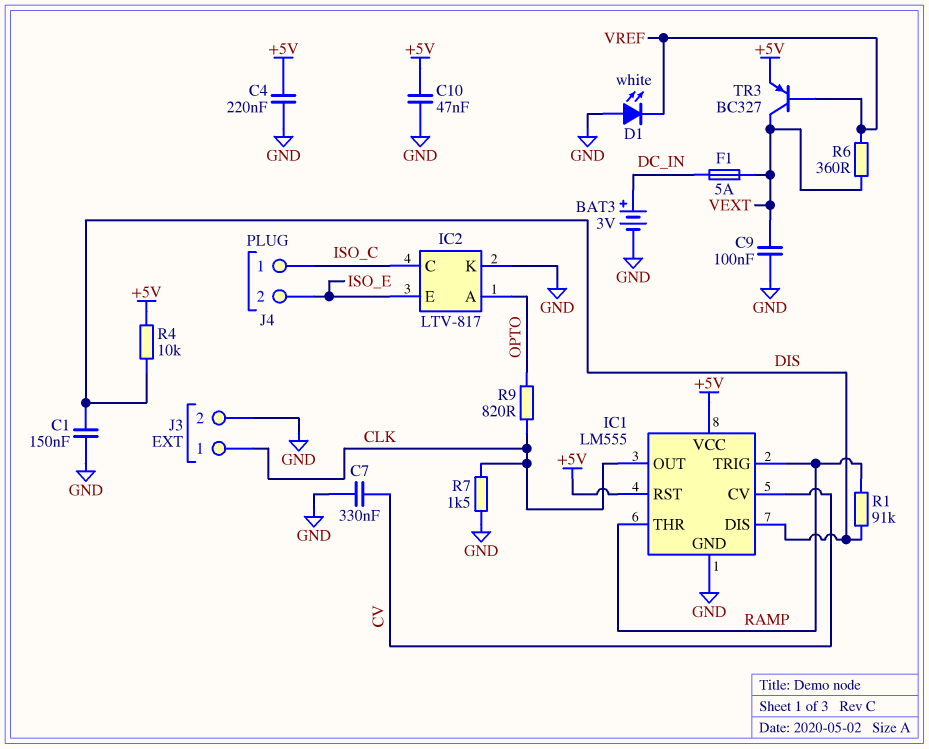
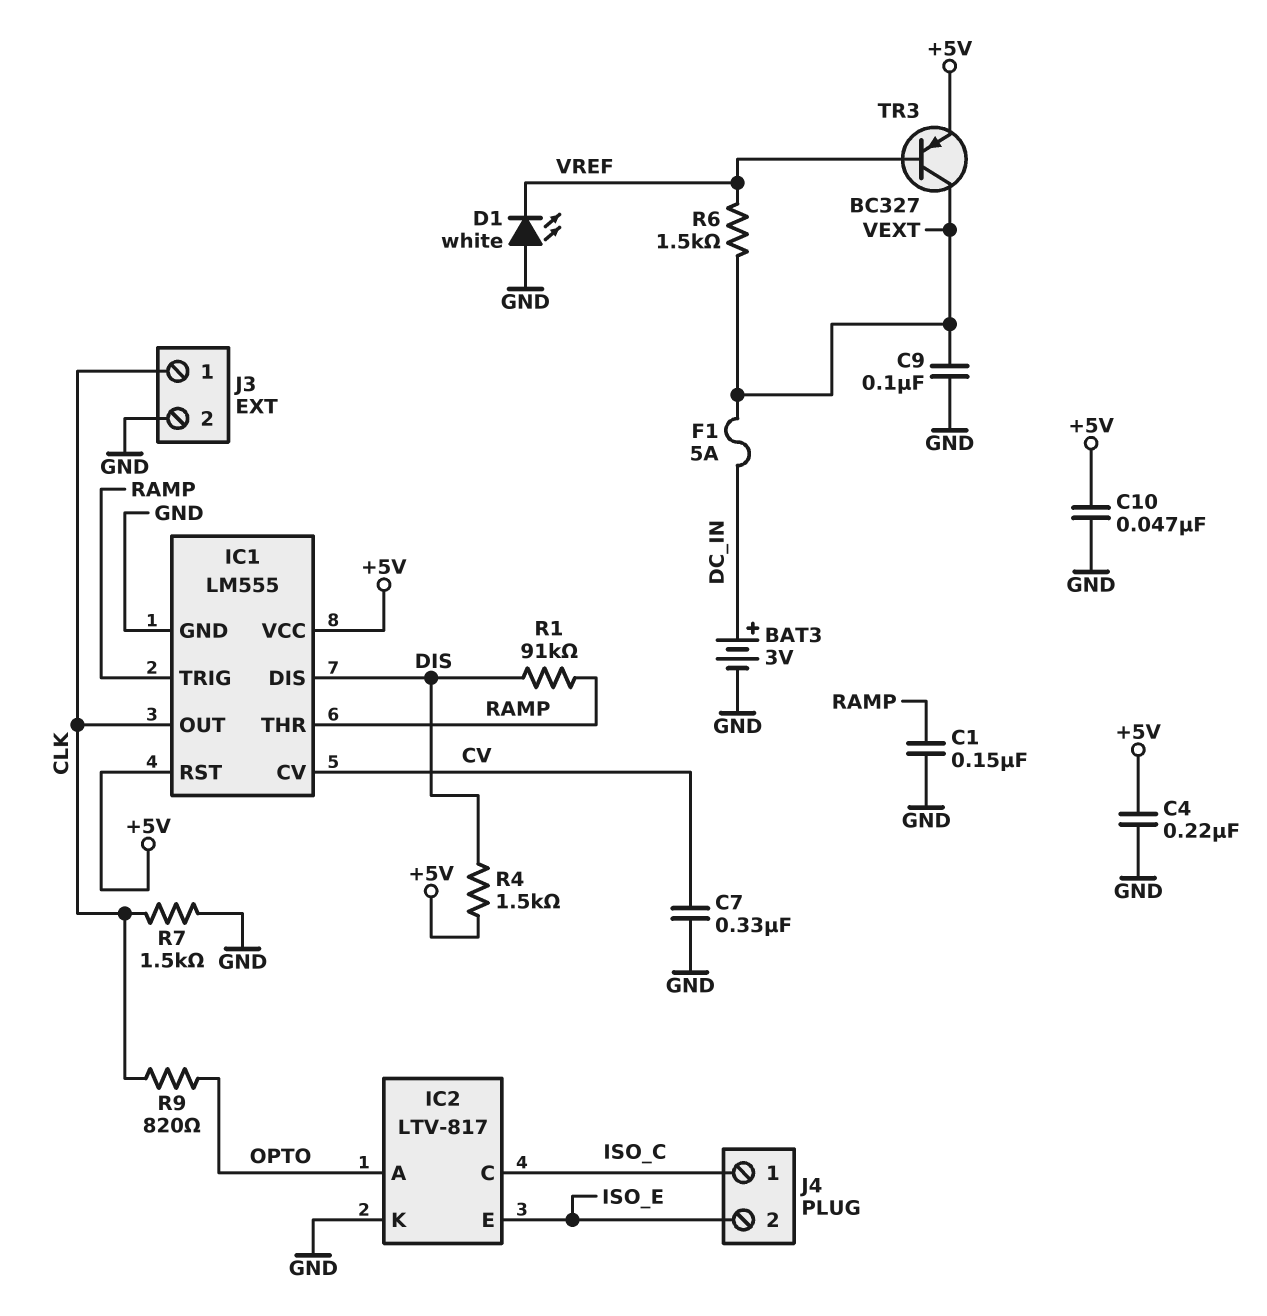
C1: 150nF (DIS, GND) -> 150nF (GND, RAMP)
R4: 10k (+5V, DIS) -> 1.5k (+5V, DIS)
R6: 360 (VEXT, VREF) -> 1.5k (VEXT, VREF)

